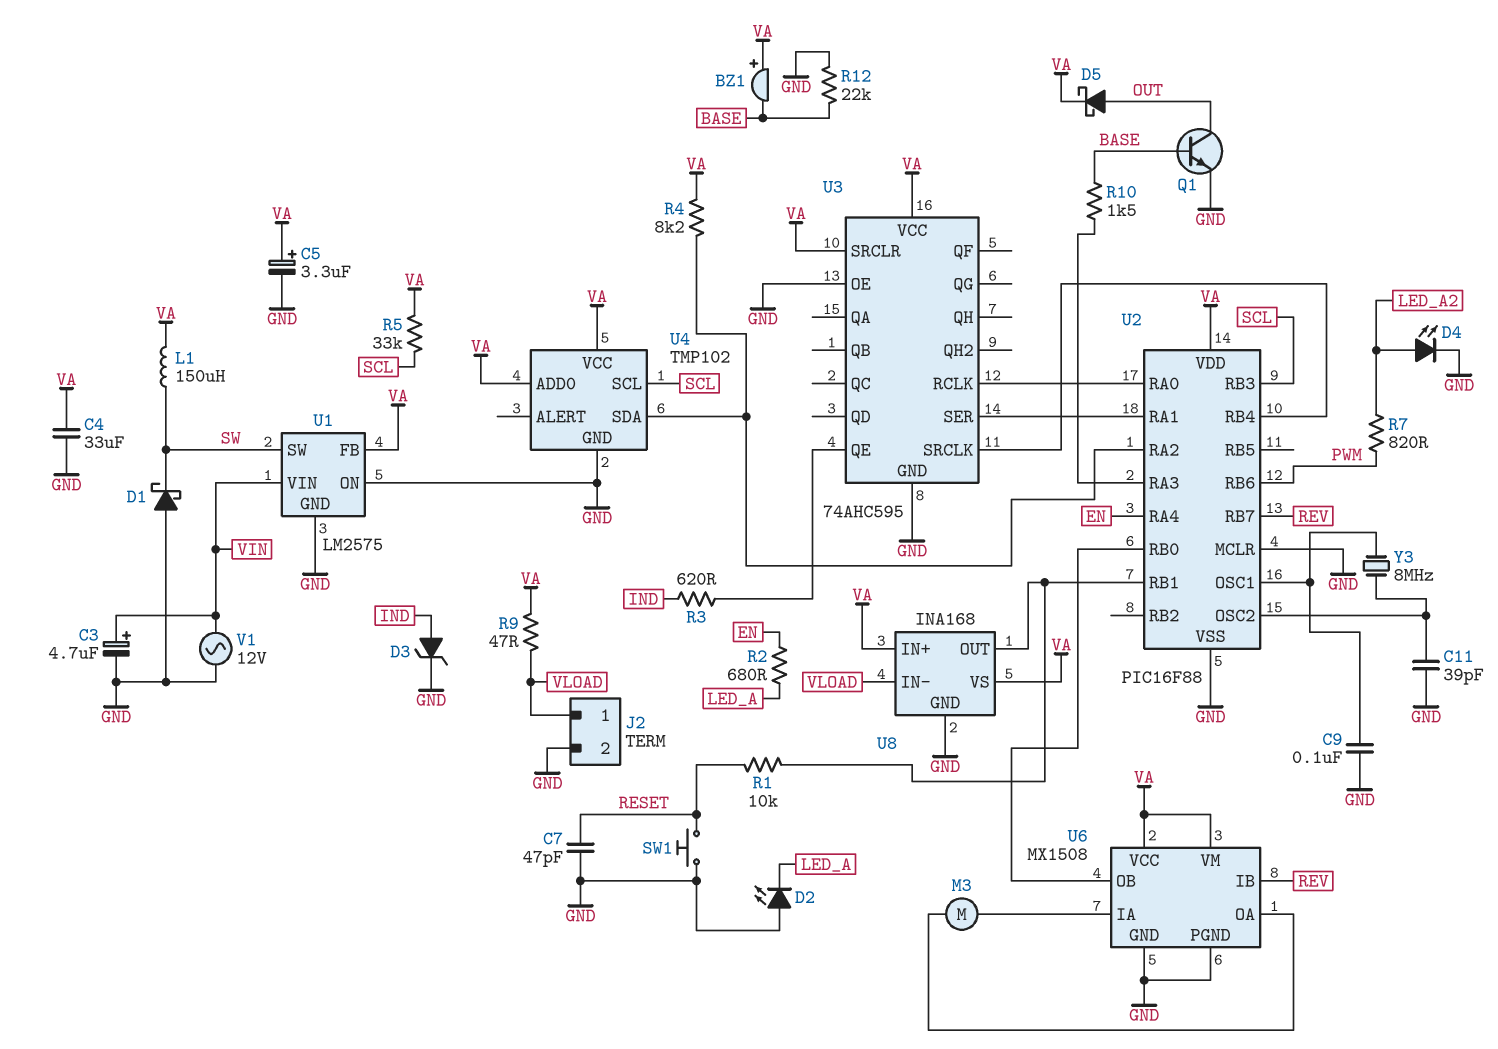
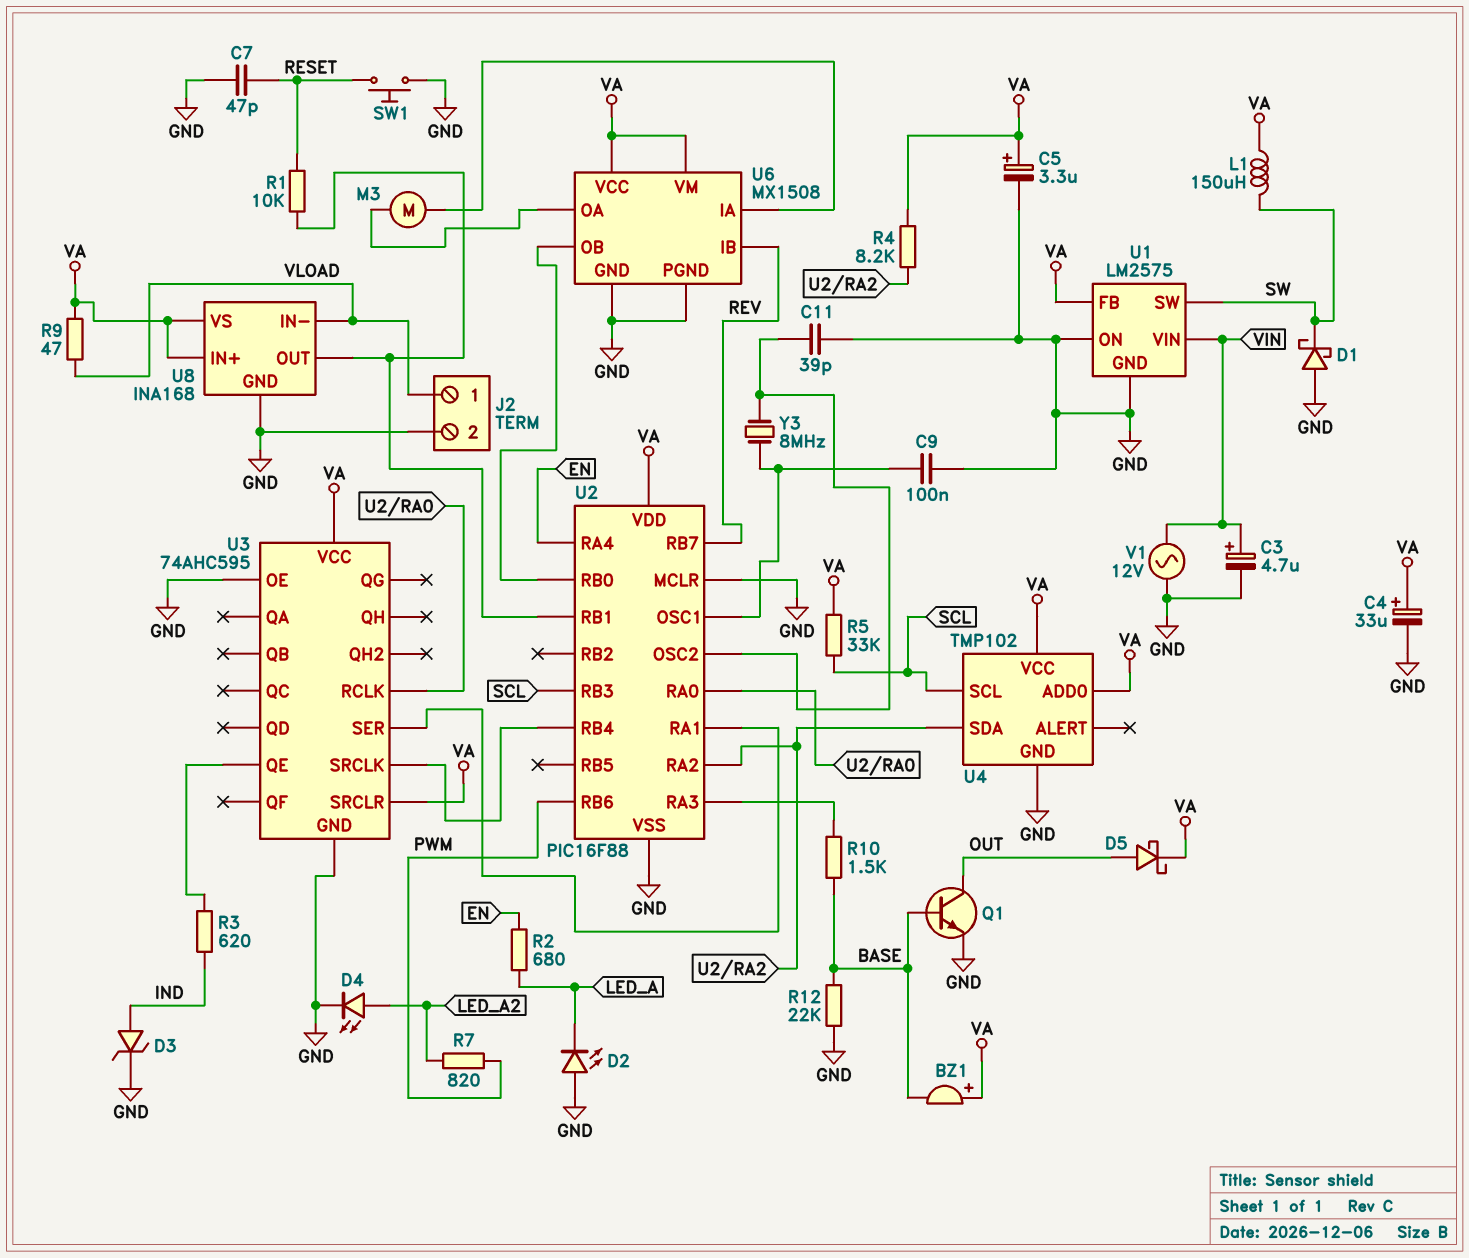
C4: 33uF (GND, VA) -> 33uF (plus VA, minus GND)

